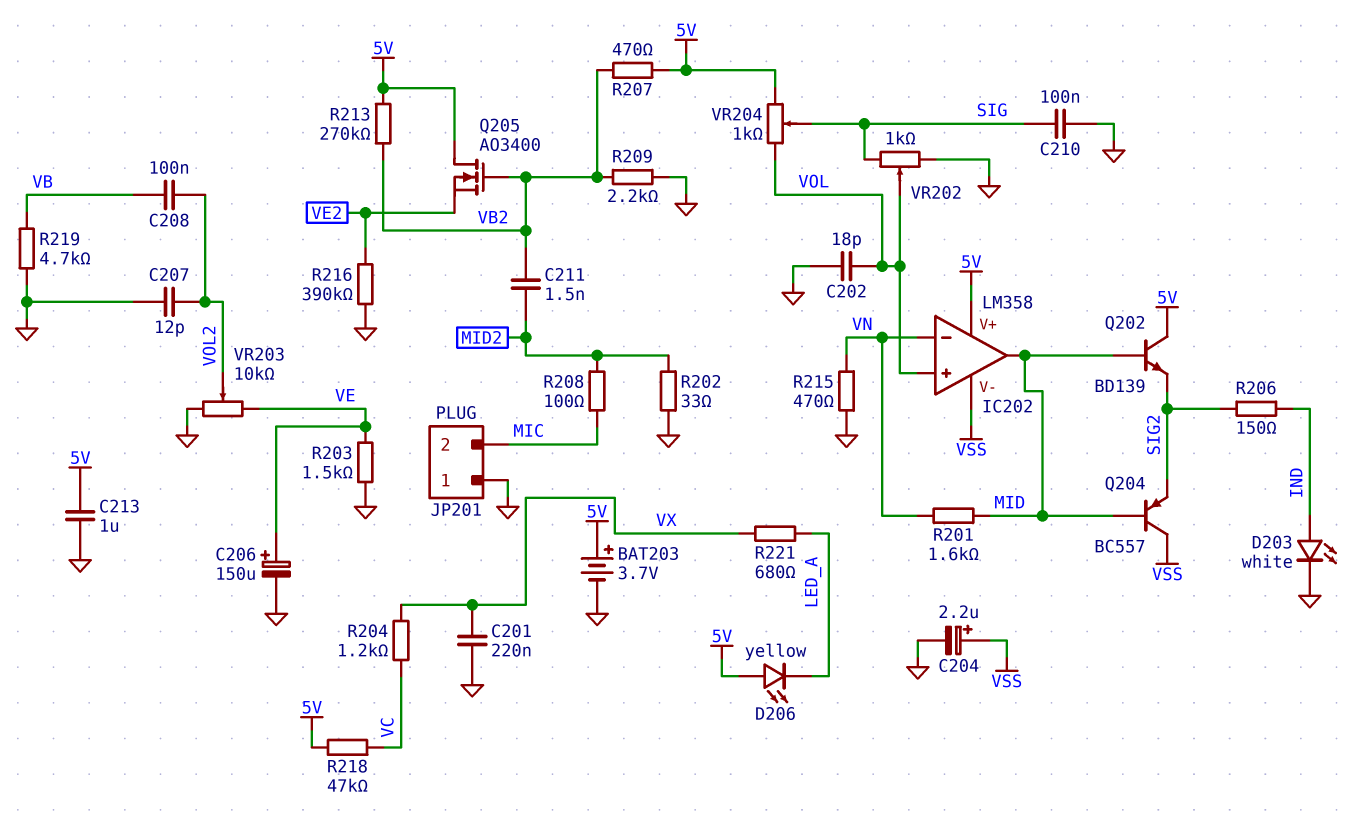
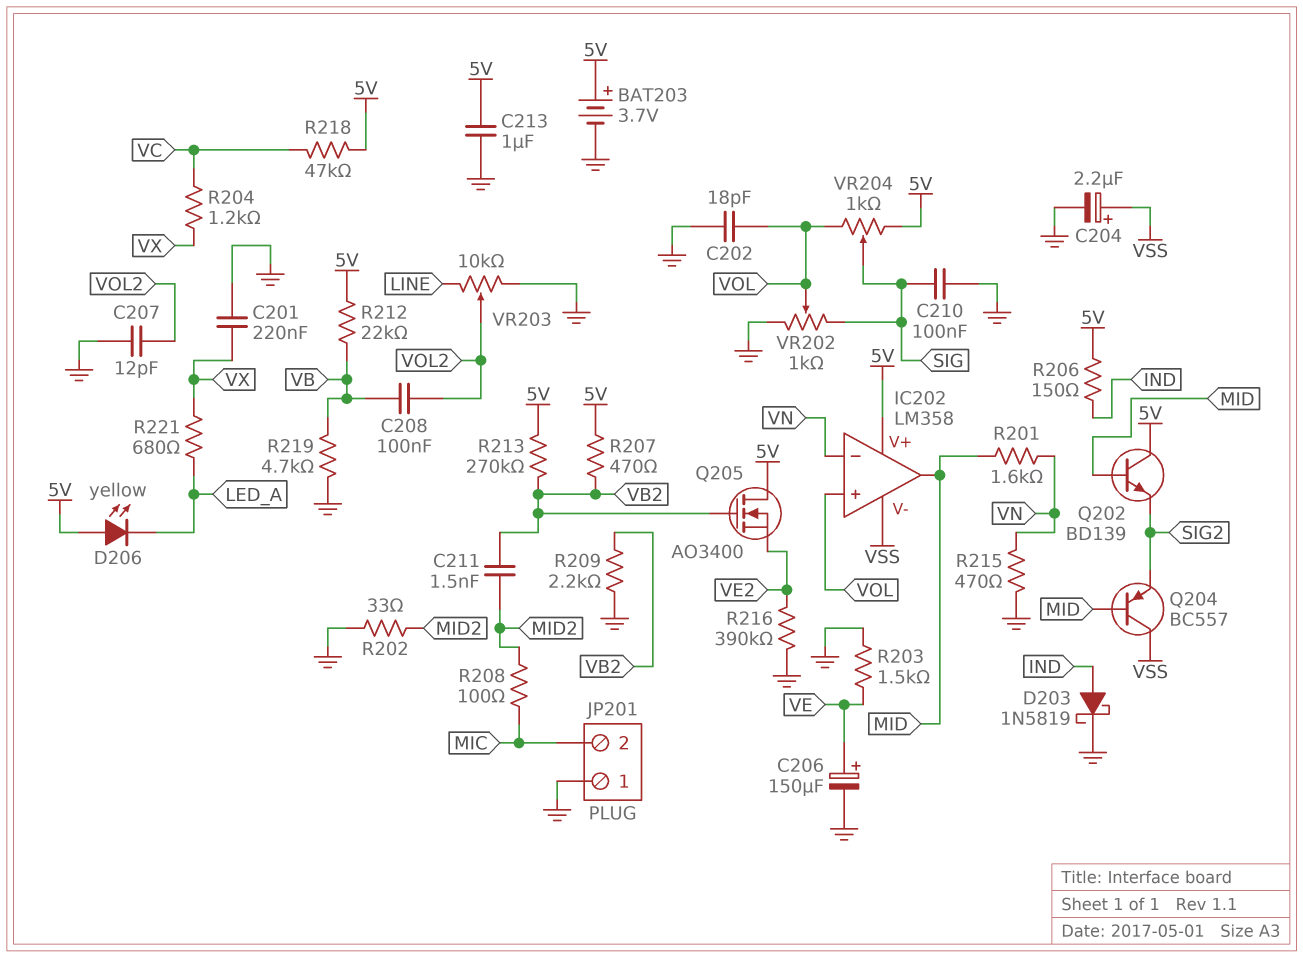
D203: LED white (A IND, K GND) -> schottky 1N5819 (A IND, K GND)
R206: 150 (IND, SIG2) -> 150 (5V, IND)
R212: none -> 22k (5V, VB)
VR203: 10k (GND, VE, wiper VOL2) -> 10k (GND, LINE, wiper VOL2)

